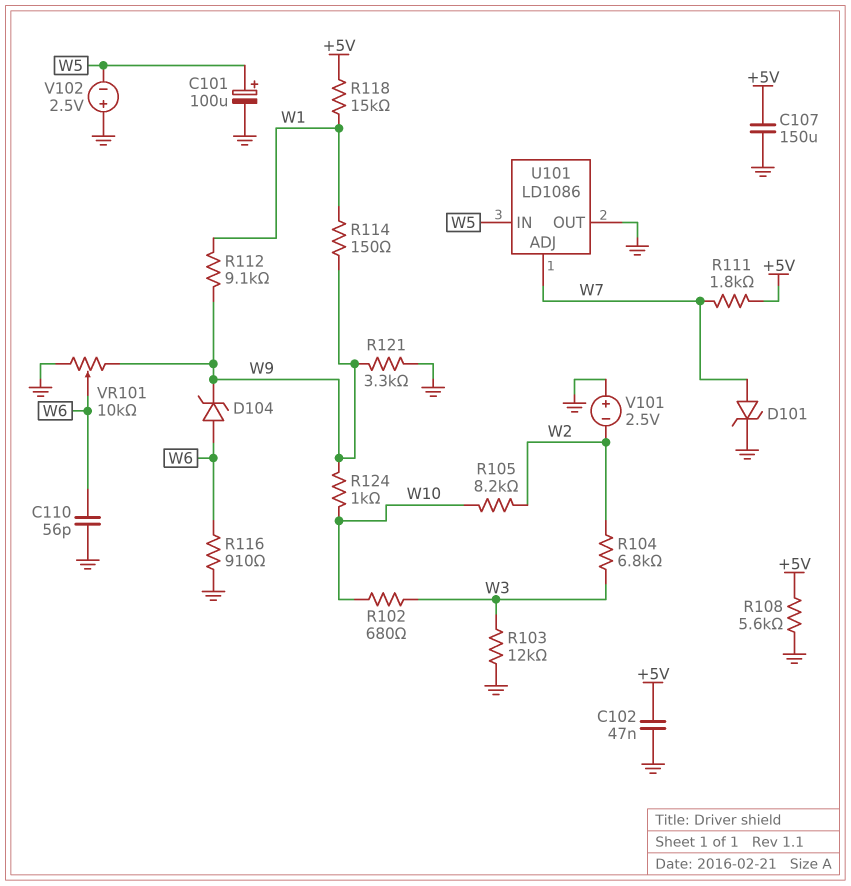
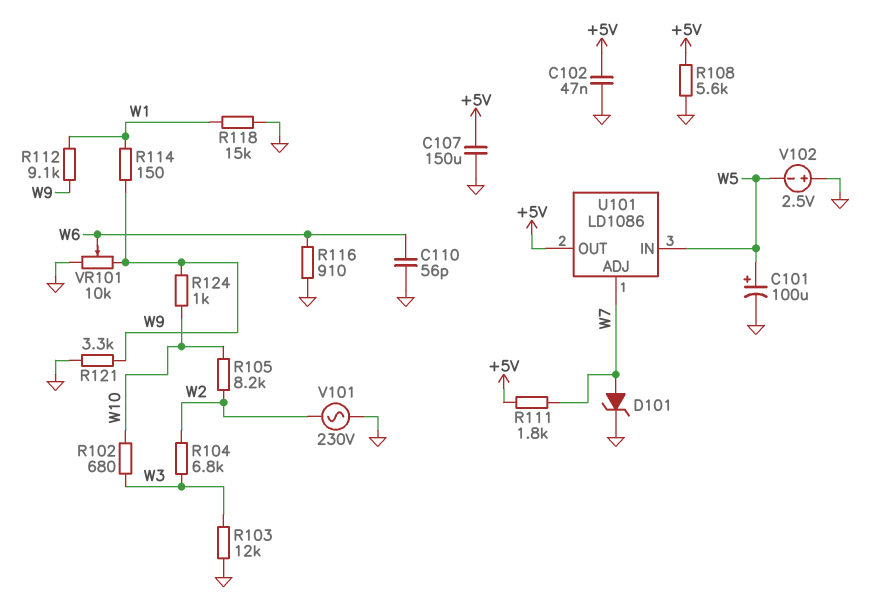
D104: zener (A W6, K W9) -> none
R118: 15k (+5V, W1) -> 15k (GND, W1)
U101 pin OUT: GND -> +5V
V101: 2.5V (plus GND, minus W2) -> AC 230V (GND, W2)

